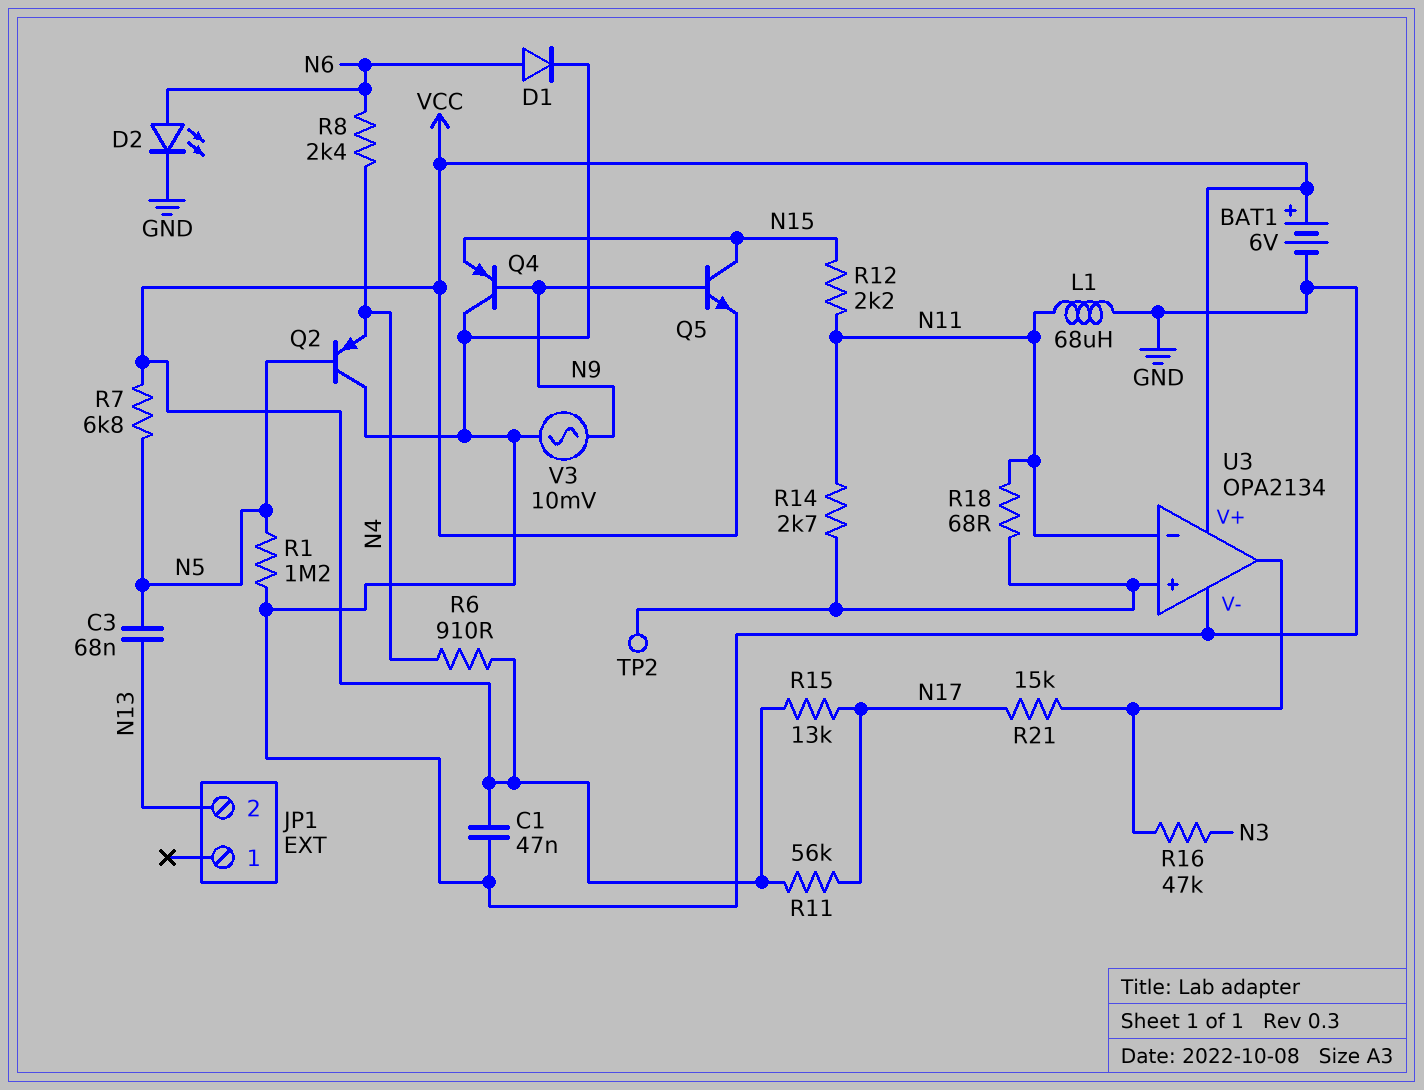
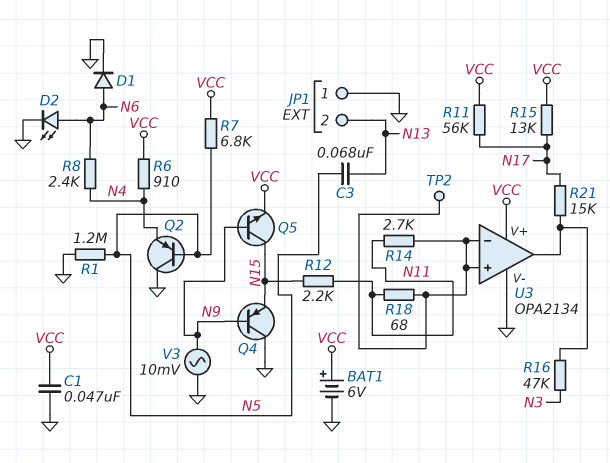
JP1 pin 1: none -> GND
L1: 68uH (GND, N11) -> none
U3 pin in-: N11 -> U3/in+

